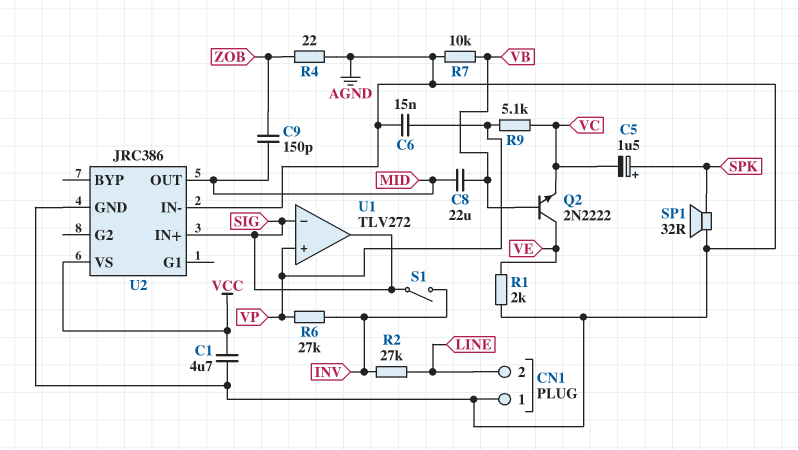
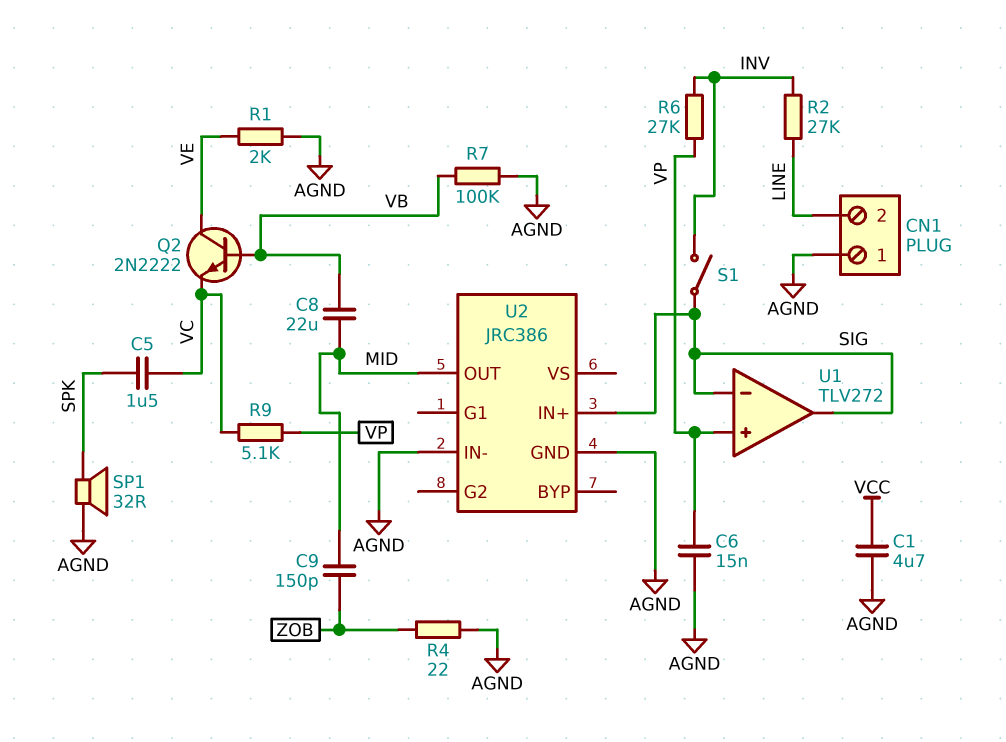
C5: 1.5uF (plus SPK, minus VC) -> 1.5uF (SPK, VC)
R7: 10k (AGND, VB) -> 100k (AGND, VB)
U2 pin VS: VCC -> none

